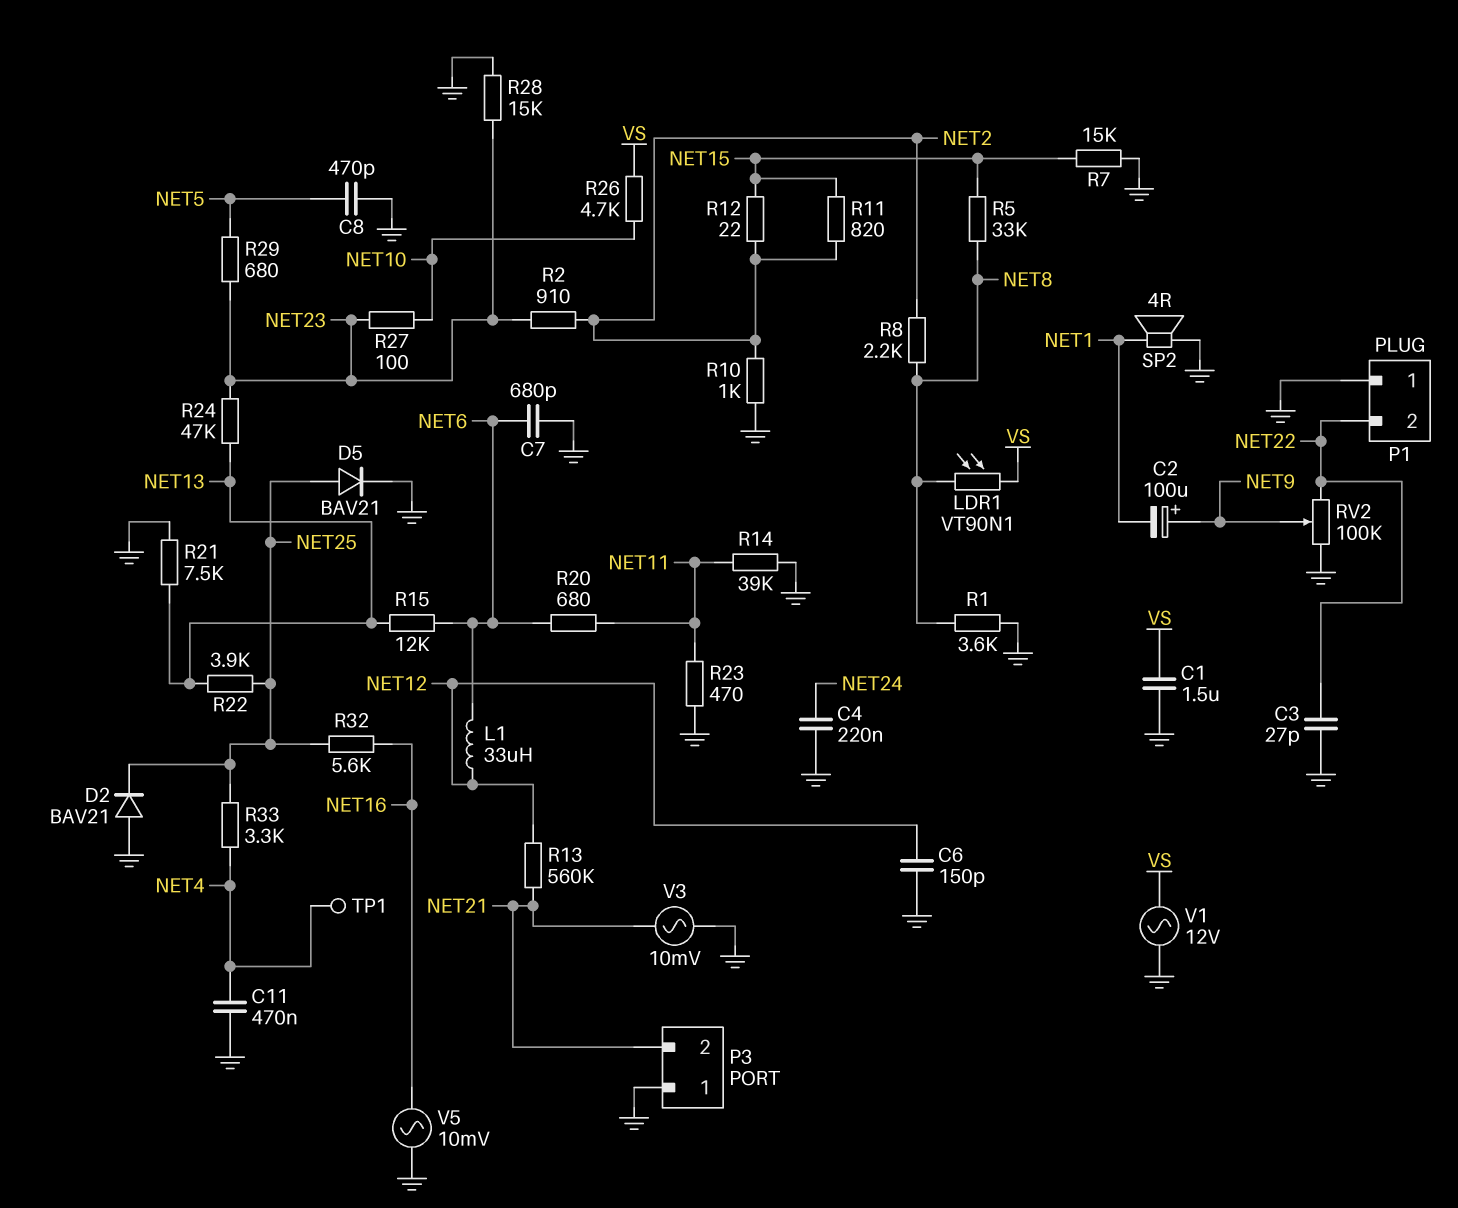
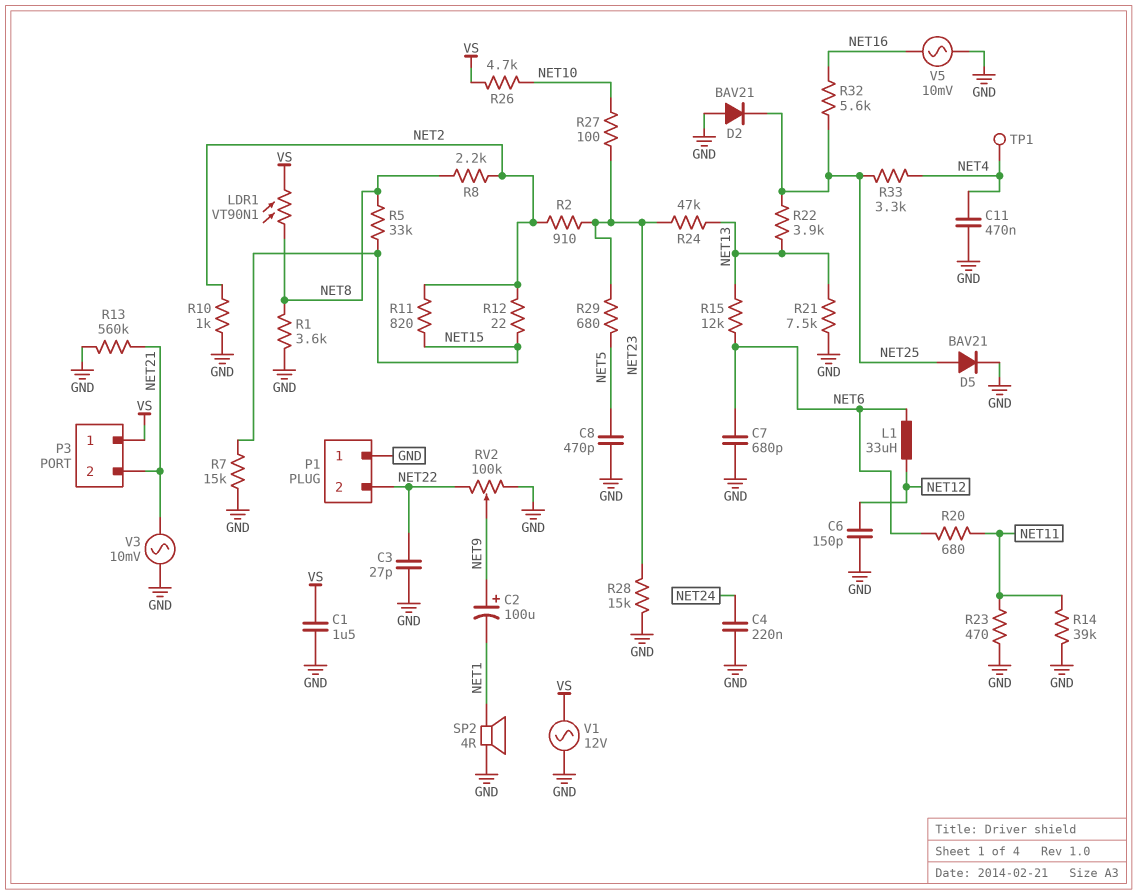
P3 pin 1: GND -> VS
R13: 560k (NET12, NET21) -> 560k (GND, NET21)

